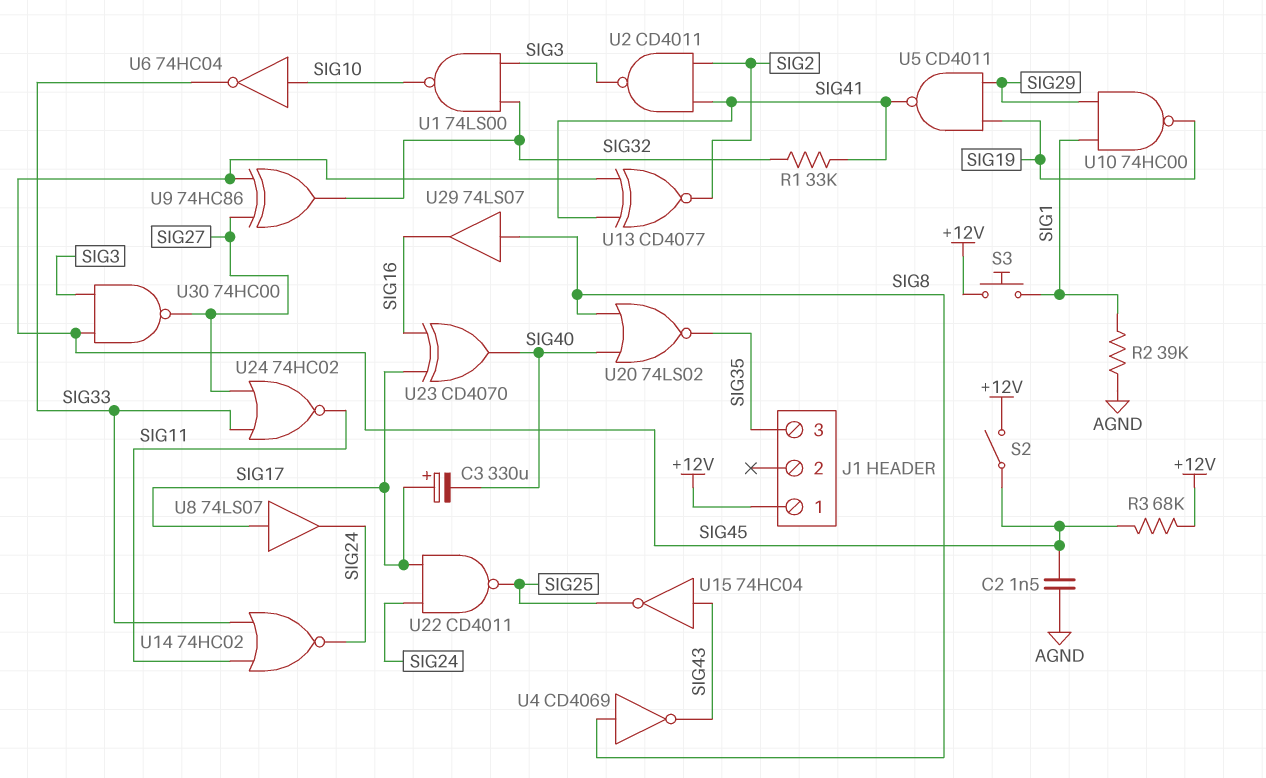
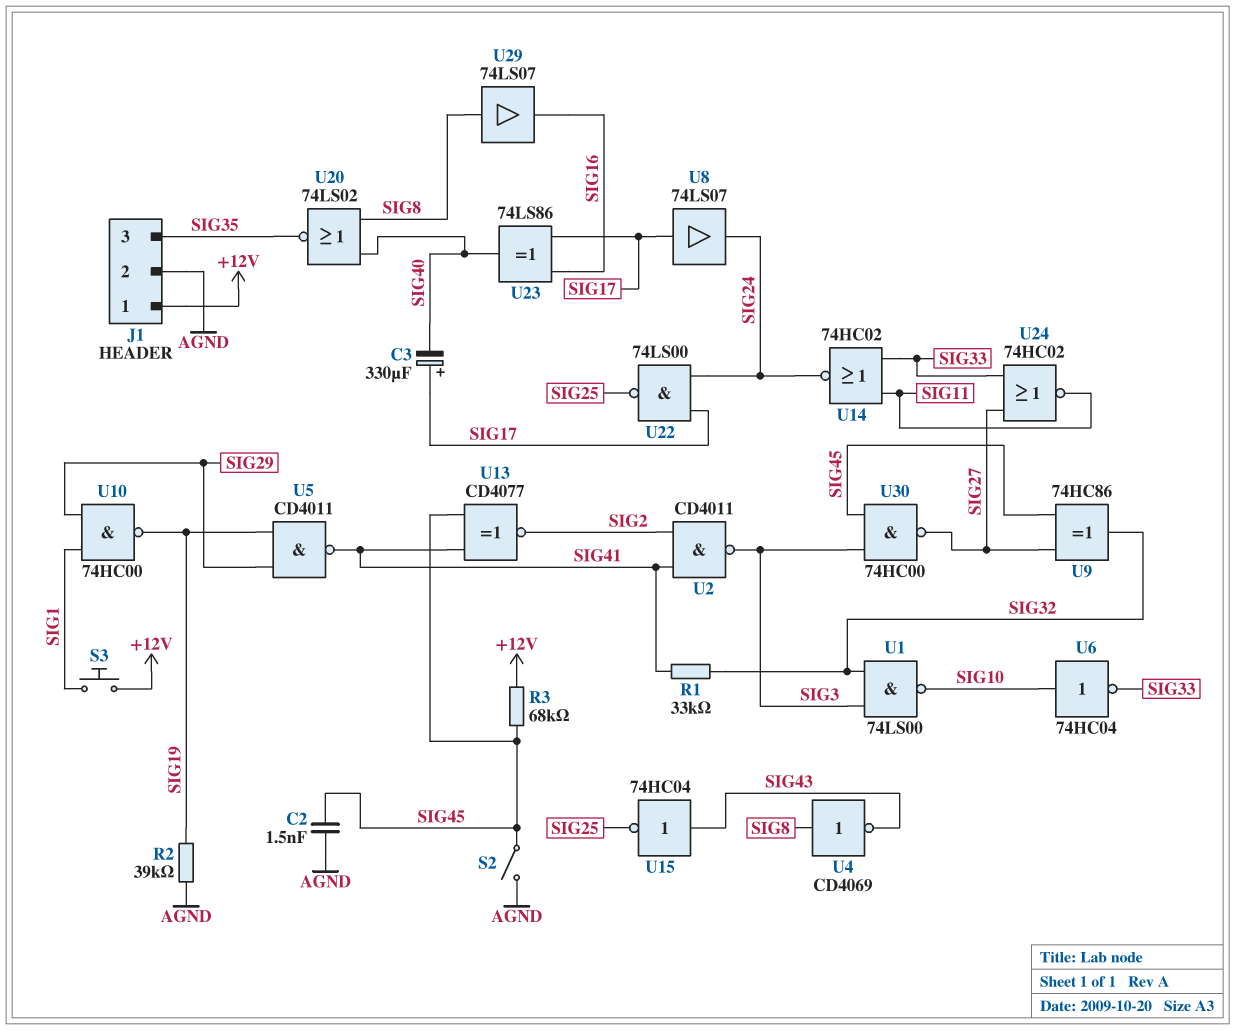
J1 pin 2: none -> AGND
R2: 39k (AGND, SIG1) -> 39k (AGND, SIG19)
S2: switch (+12V, SIG45) -> switch (AGND, SIG45)
U22: NAND CD4011 (in SIG17, in SIG24, out SIG25) -> NAND 74LS00 (in SIG17, in SIG24, out SIG25)
U23: XOR CD4070 (in SIG16, in SIG17, out SIG40) -> XOR 74LS86 (in SIG16, in SIG17, out SIG40)

